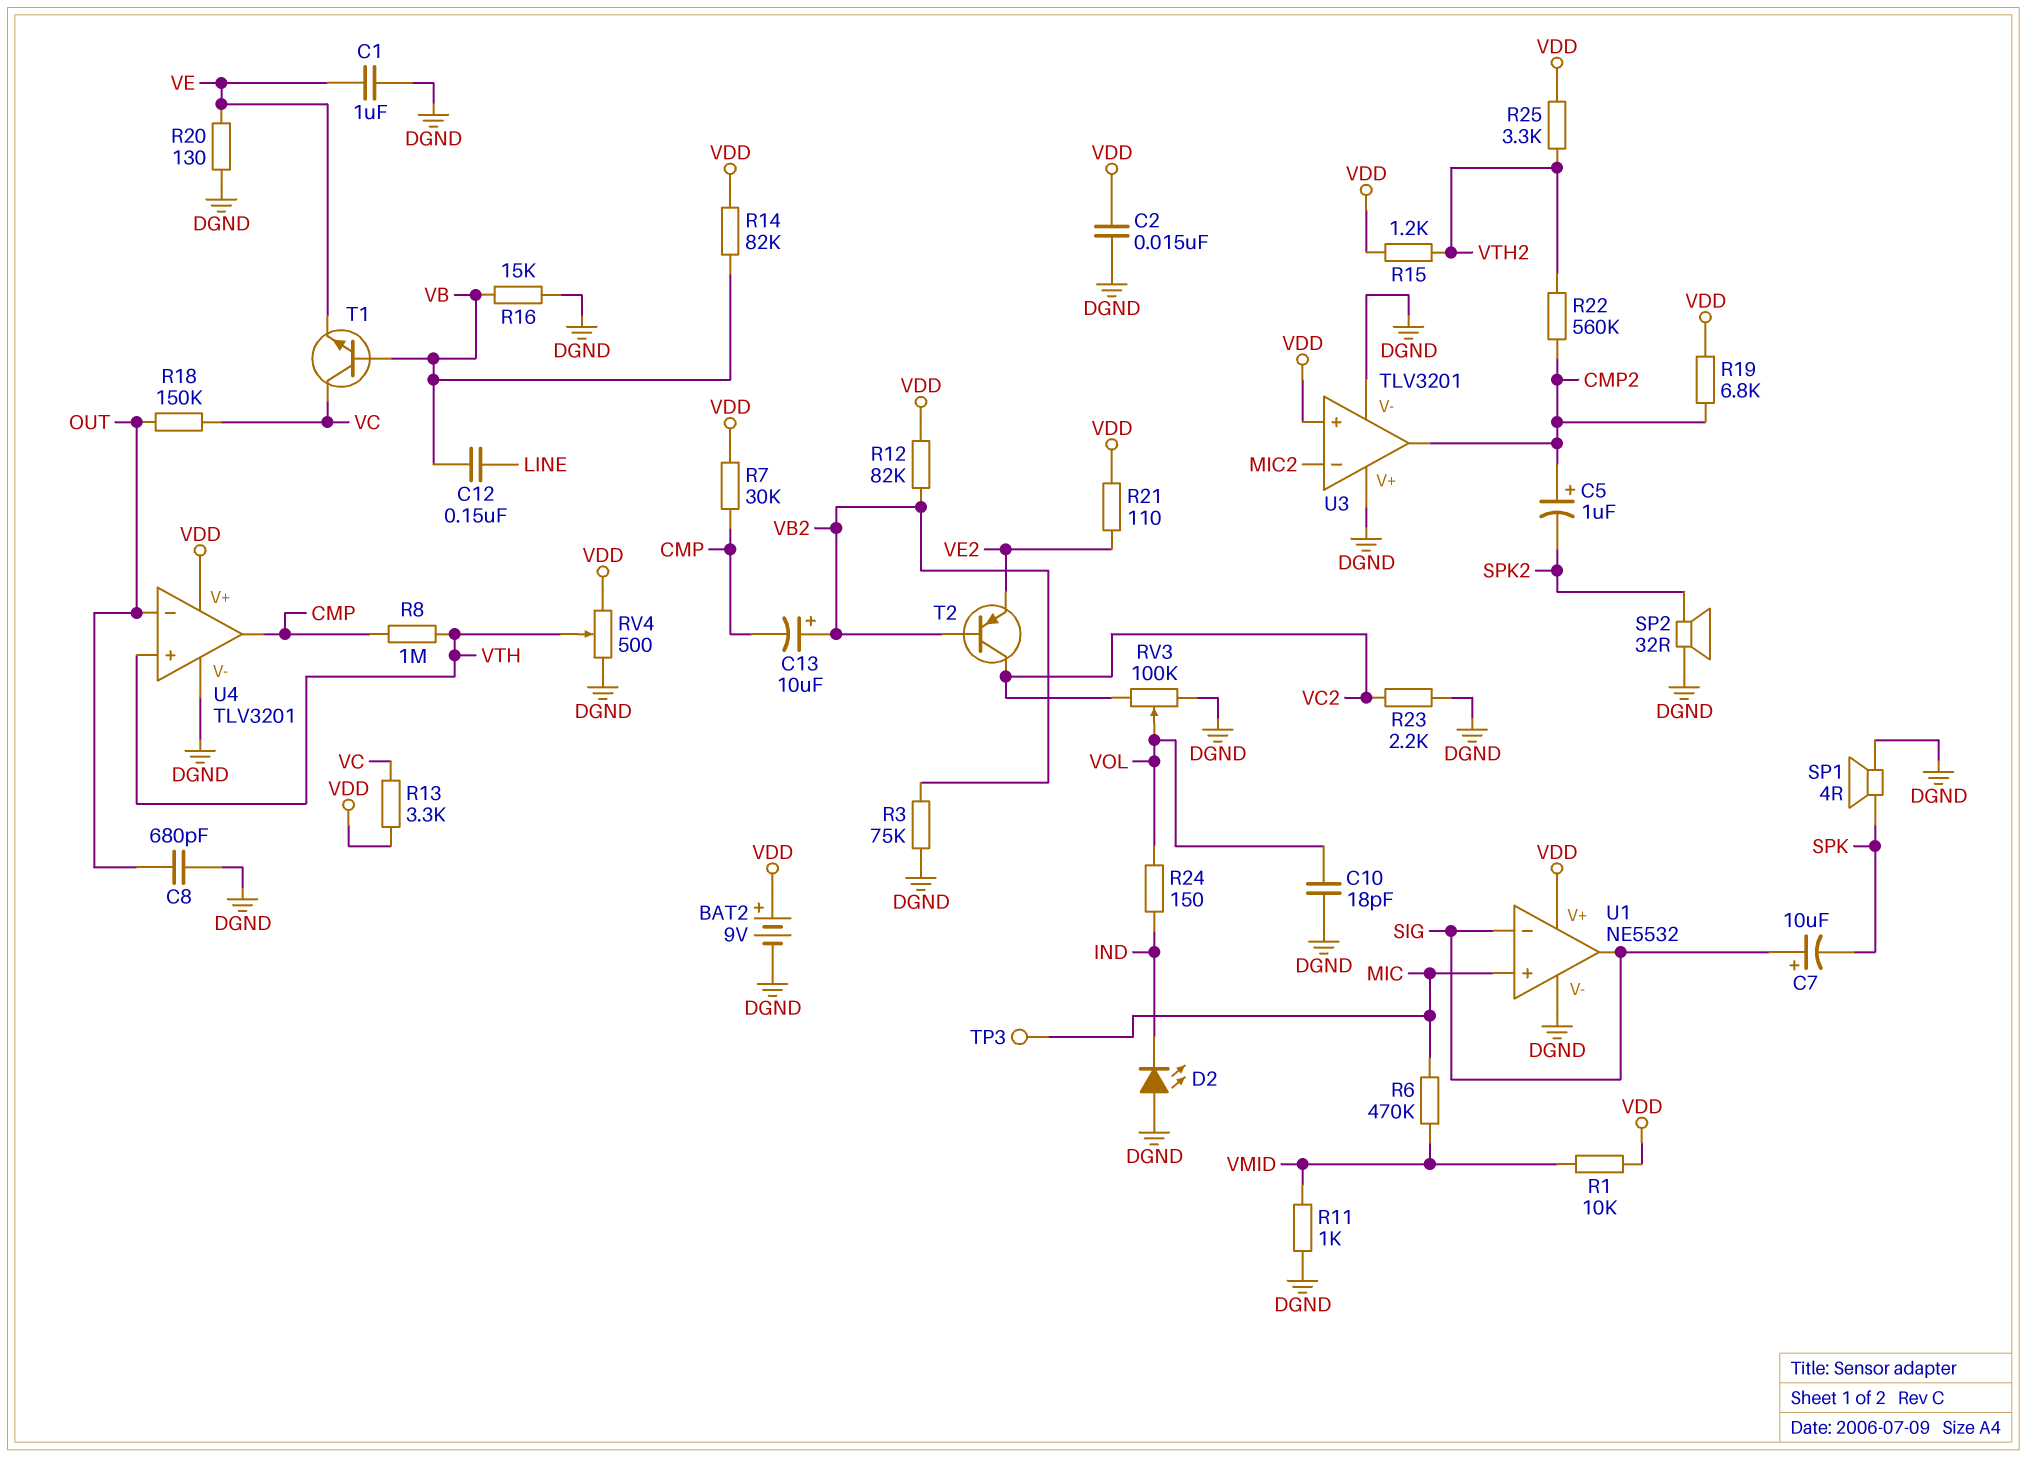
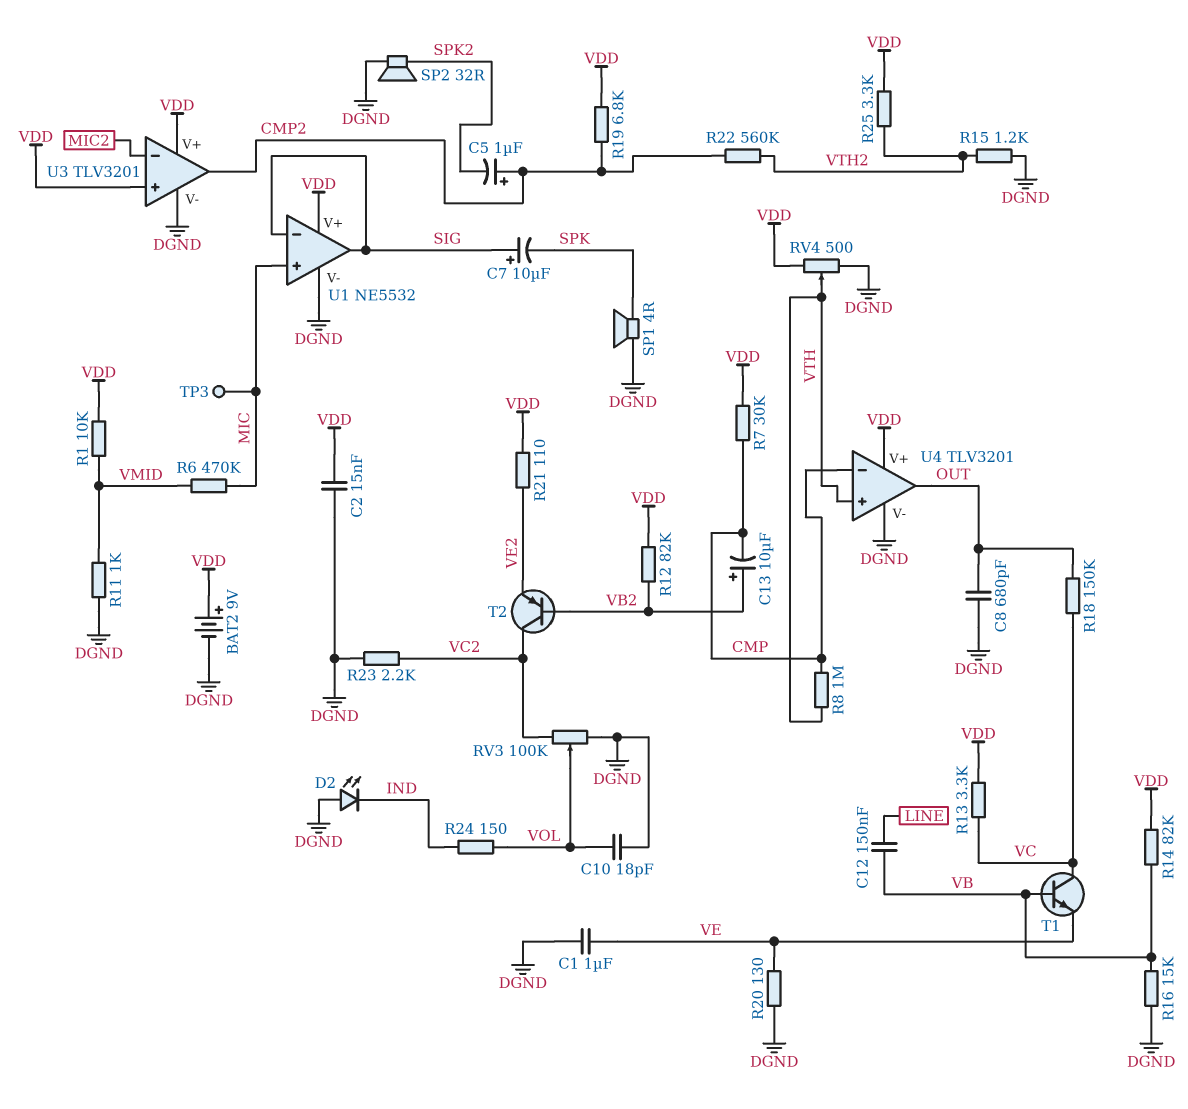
R3: 75k (DGND, VB2) -> none
R15: 1.2k (VDD, VTH2) -> 1.2k (DGND, VTH2)
U3 pin V+: DGND -> VDD
U4 pin in-: OUT -> CMP
U4 pin out: CMP -> OUT

